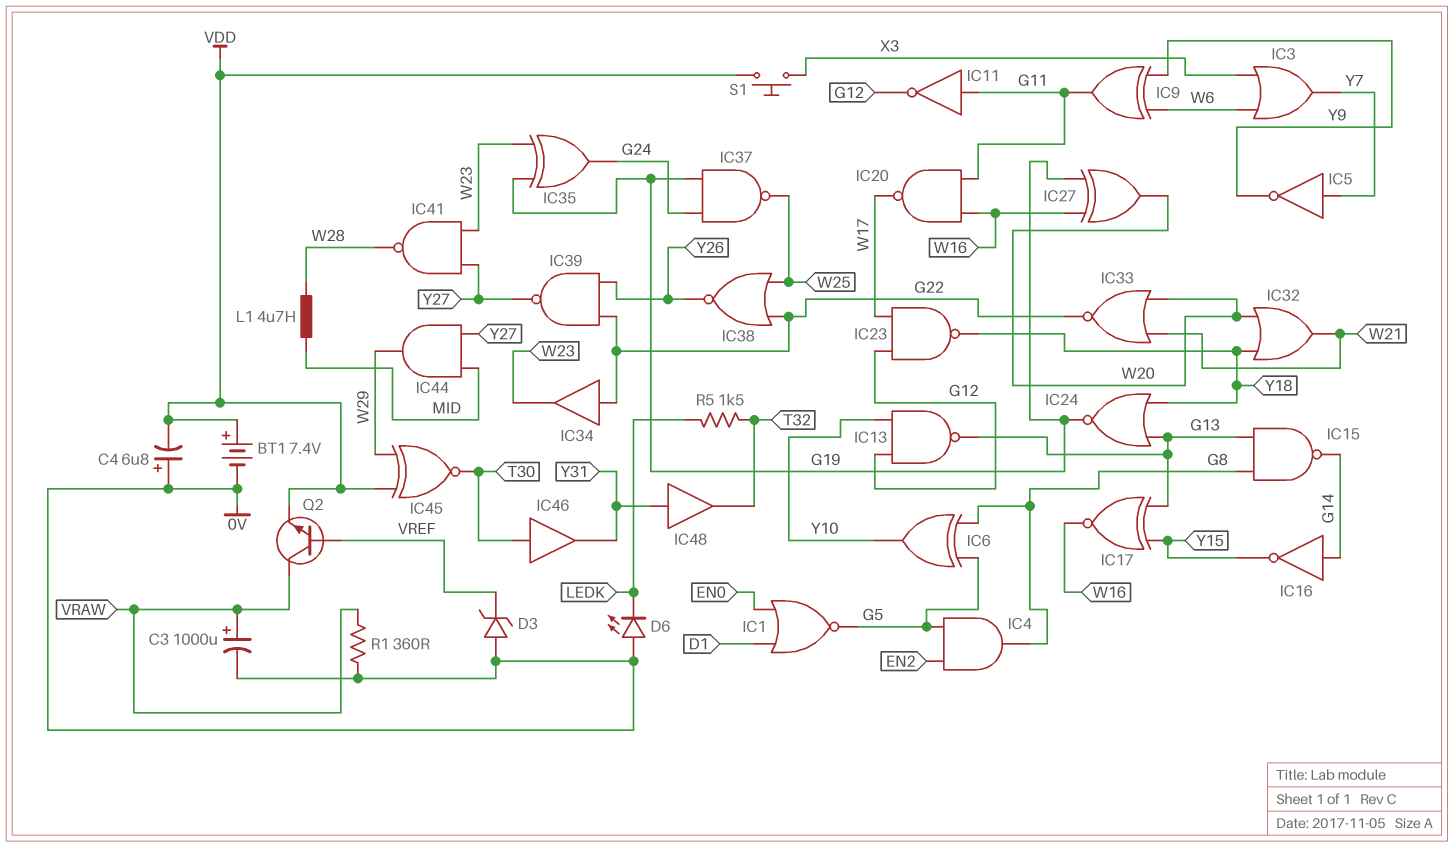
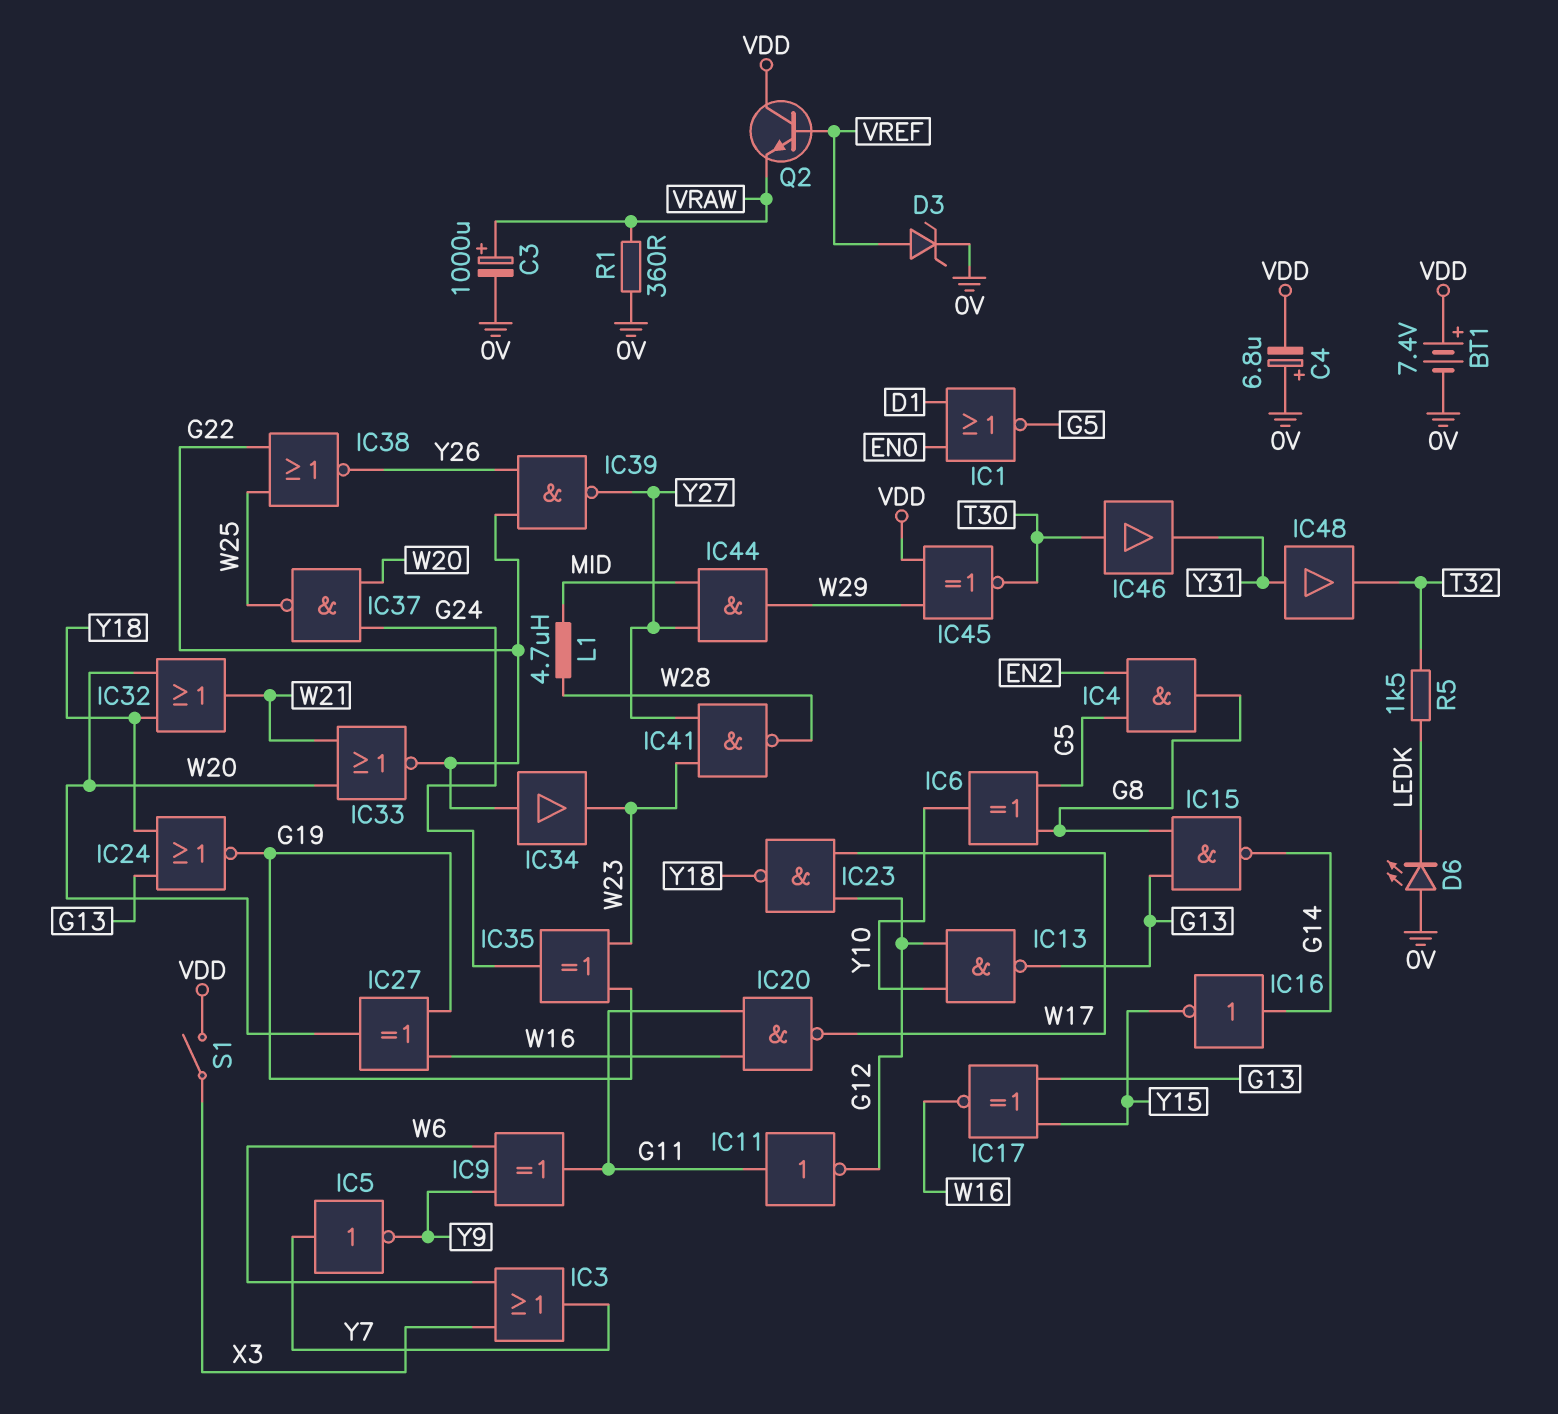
D3: zener (A 0V, K VREF) -> zener (A VREF, K 0V)
IC37: NAND (in G19, in G24, out W25) -> NAND (in G24, in W20, out W25)
Q2: NPN (B VREF, C VRAW, E VDD) -> NPN (B VREF, C VDD, E VRAW)
S1: button (VDD, X3) -> switch (VDD, X3)

